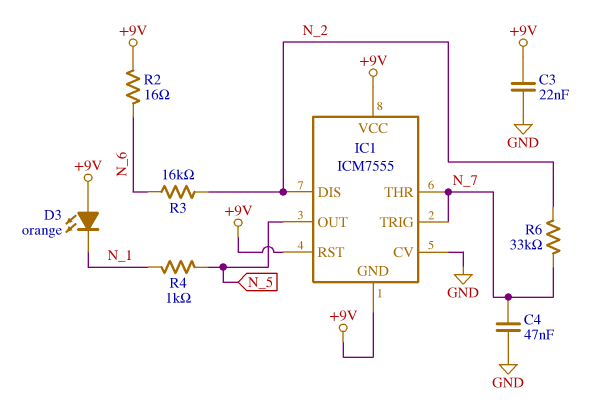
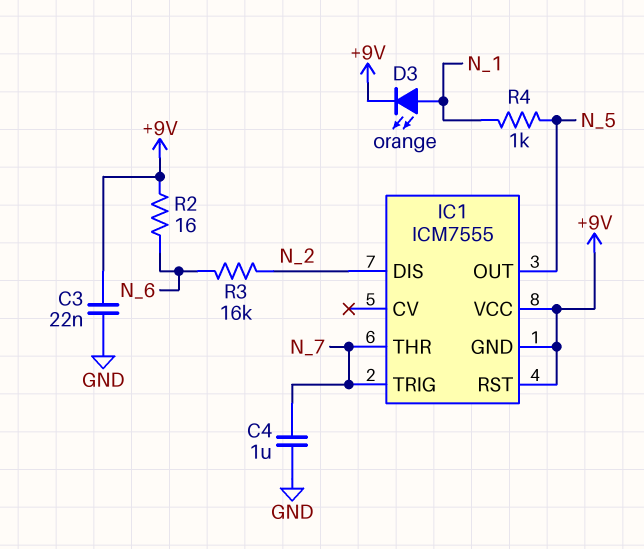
C4: 47nF (GND, N_7) -> 1uF (GND, N_7)
D3: LED orange (A +9V, K N_1) -> LED orange (A N_1, K +9V)
IC1 pin CV: GND -> none
R6: 33k (N_2, N_7) -> none

